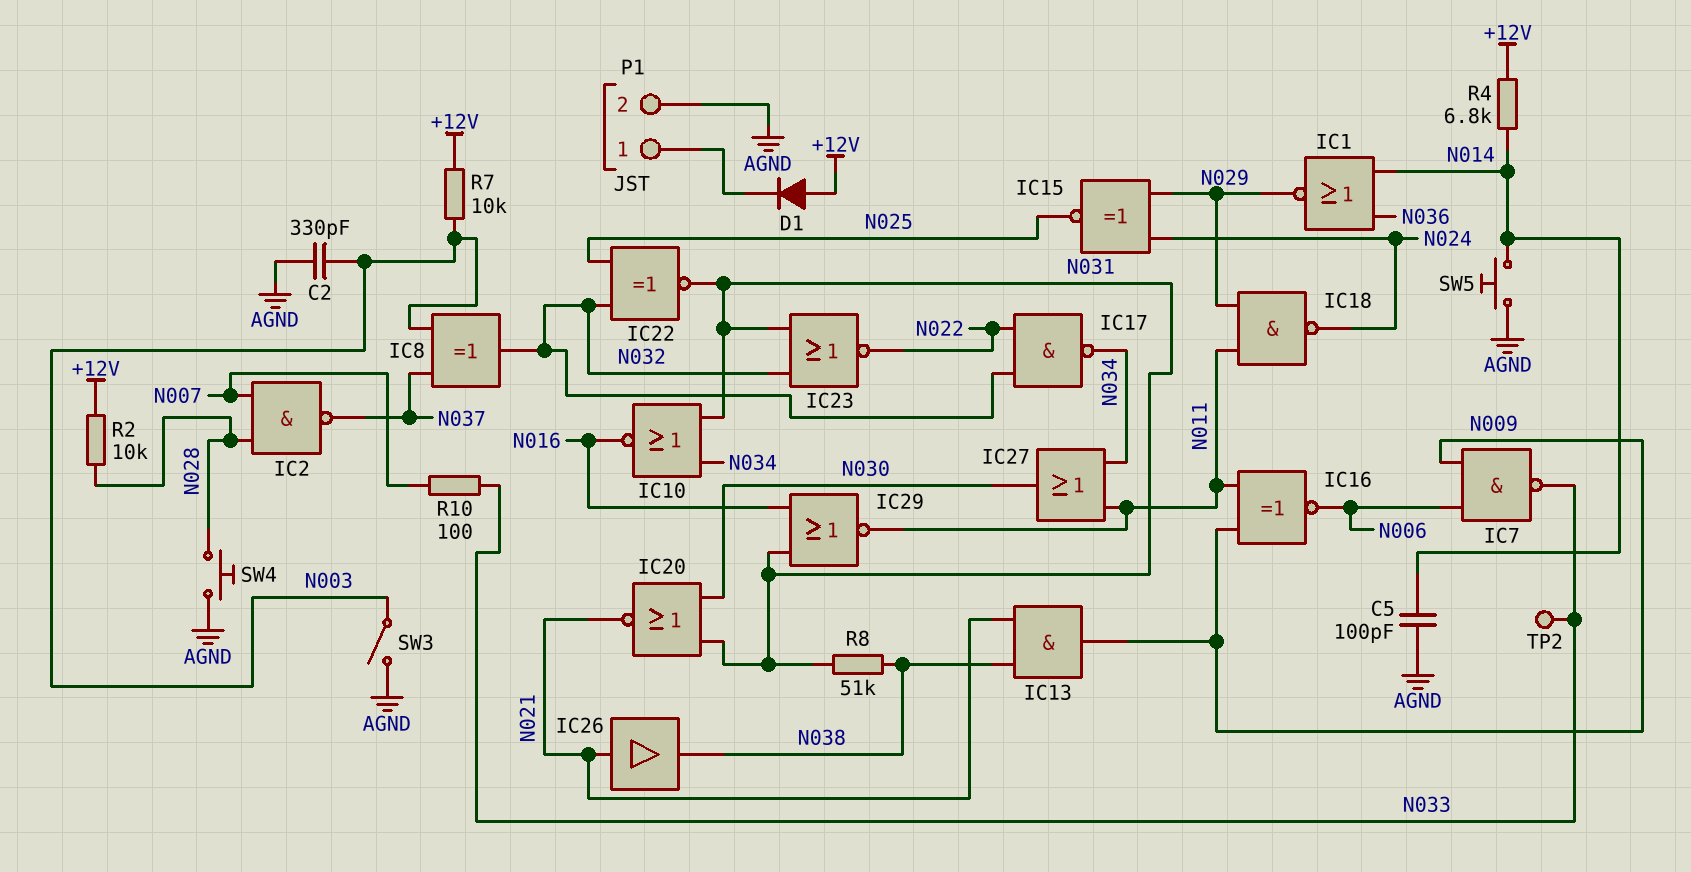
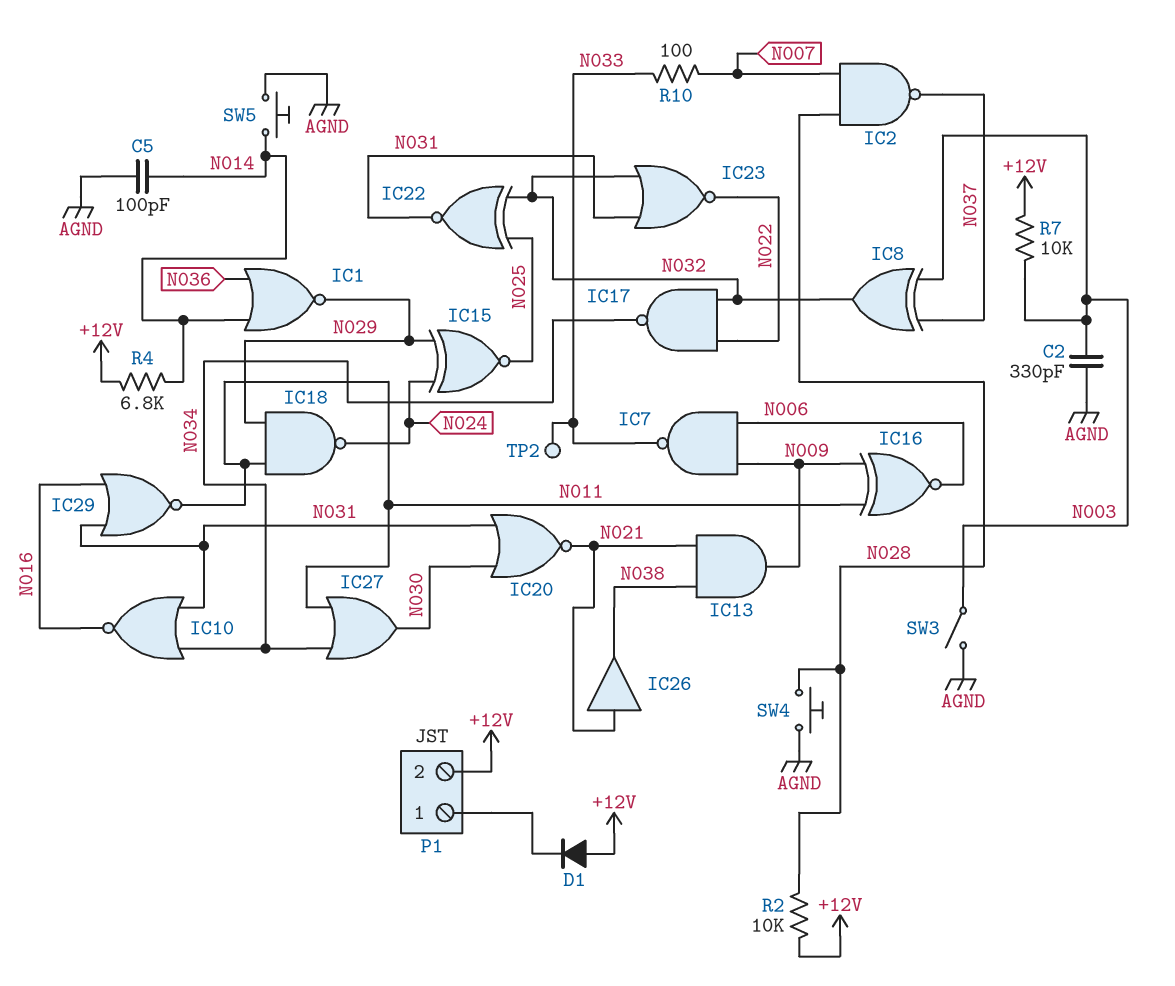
P1 pin 2: AGND -> +12V
R8: 51k (N031, N038) -> none

